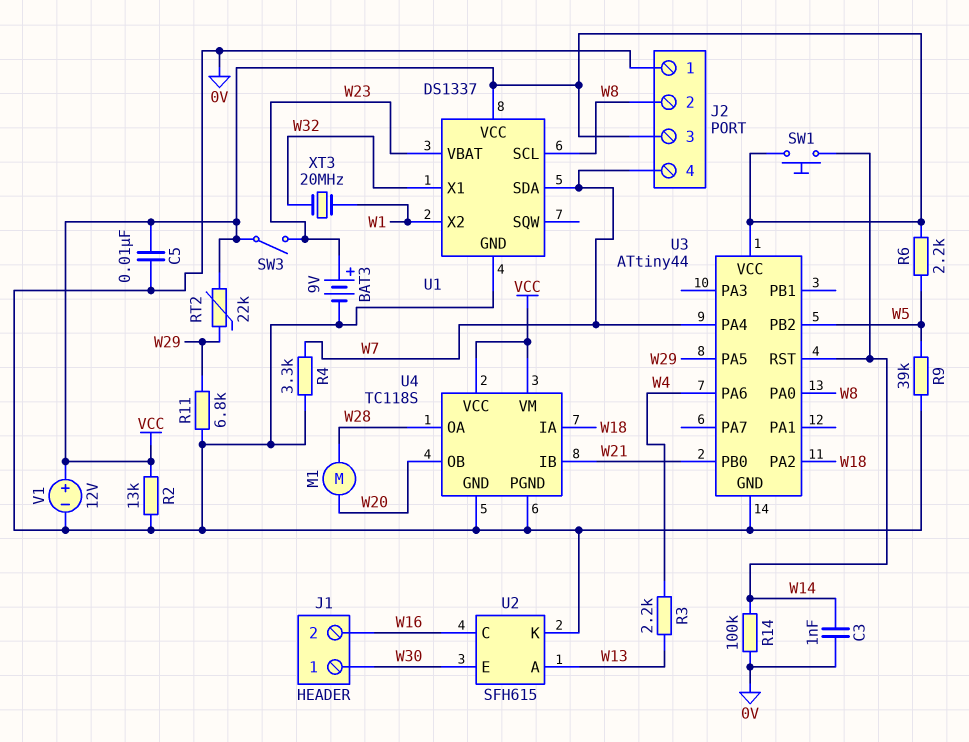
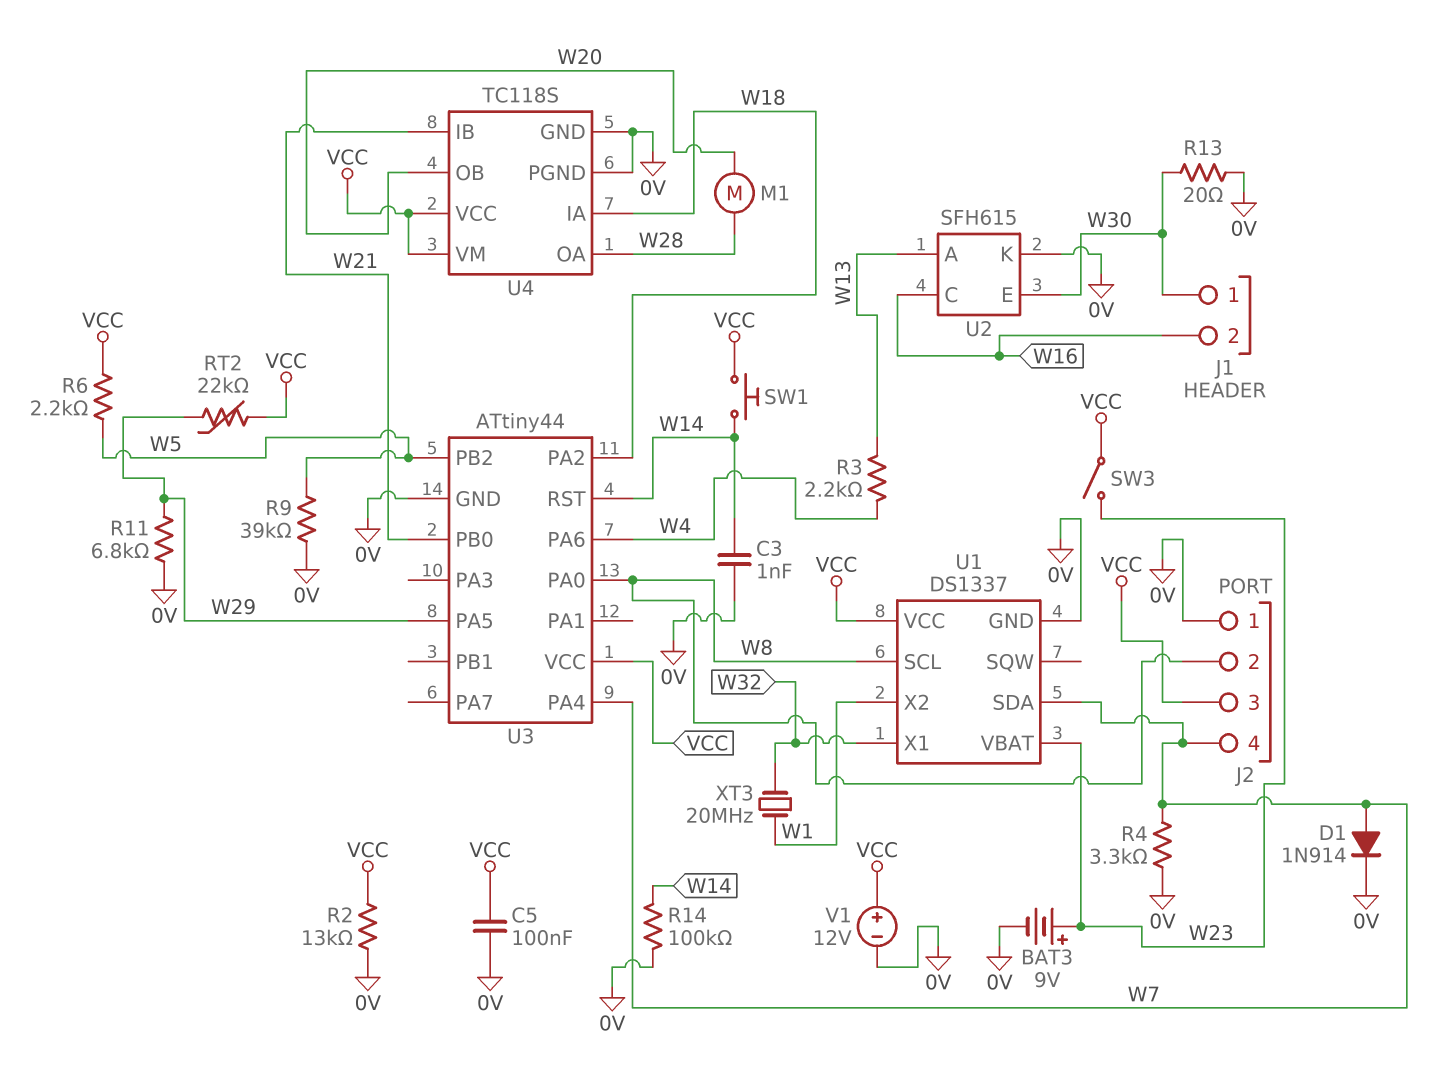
C5: 10nF (0V, VCC) -> 100nF (0V, VCC)
D1: none -> diode 1N914 (A W7, K 0V)
R13: none -> 20 (0V, W30)

